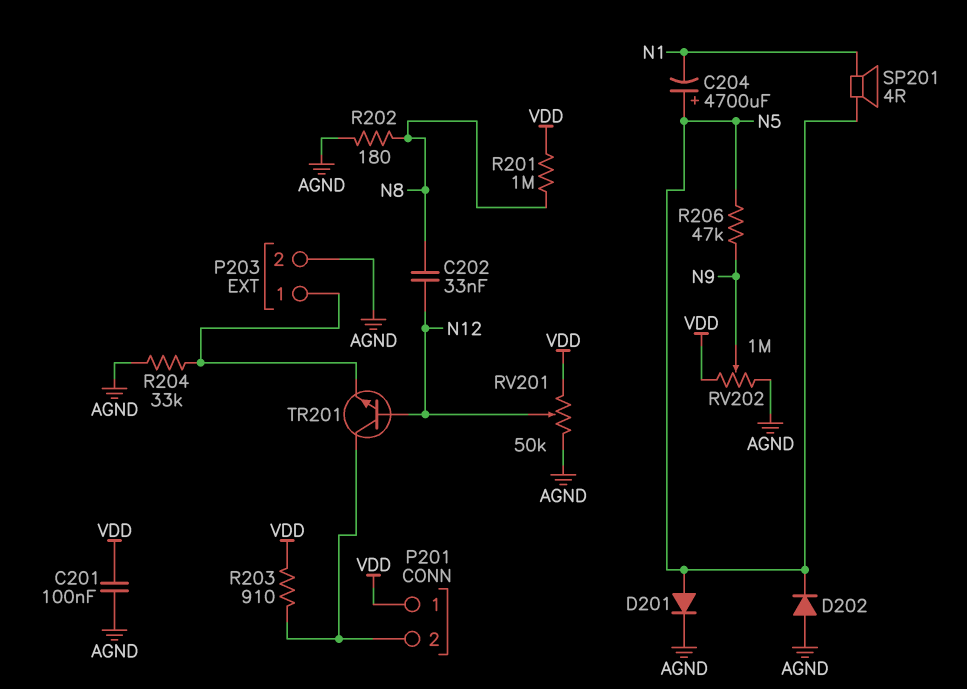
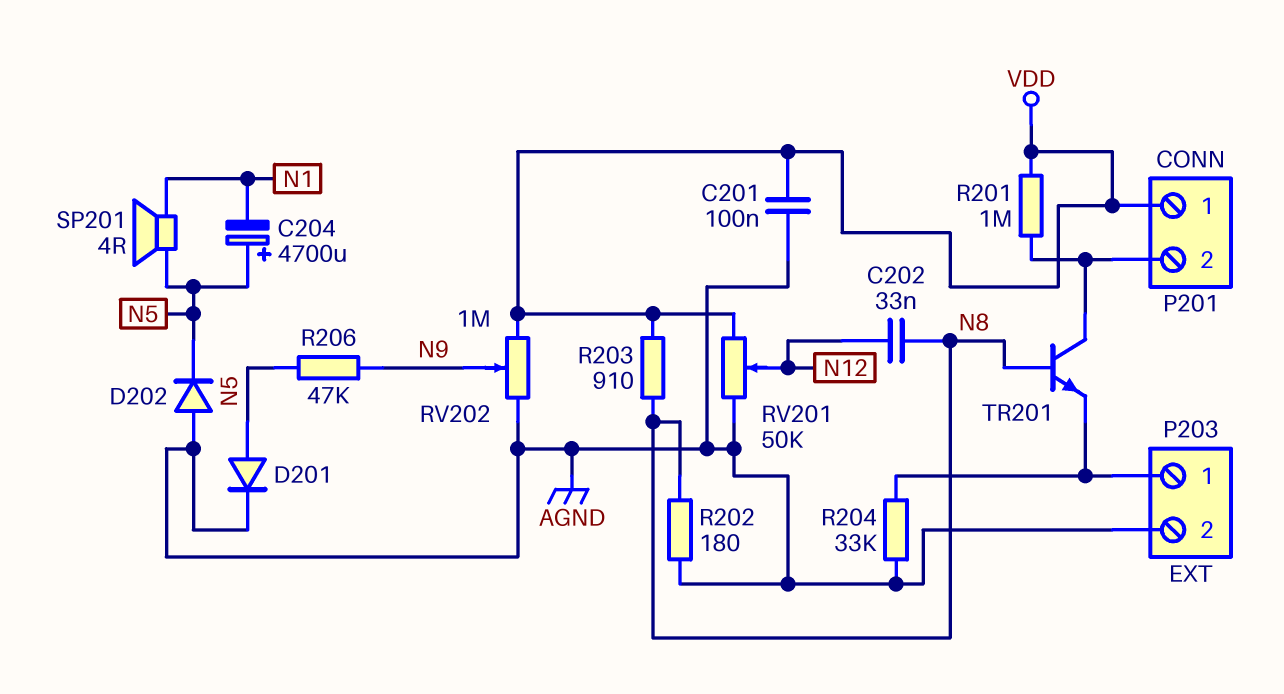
R201: 1M (N8, VDD) -> 1M (P201/2, VDD)
R203: 910 (P201/2, VDD) -> 910 (N8, VDD)
TR201: NPN (B N12, C P201/2, E P203/1) -> NPN (B N8, C P201/2, E P203/1)

